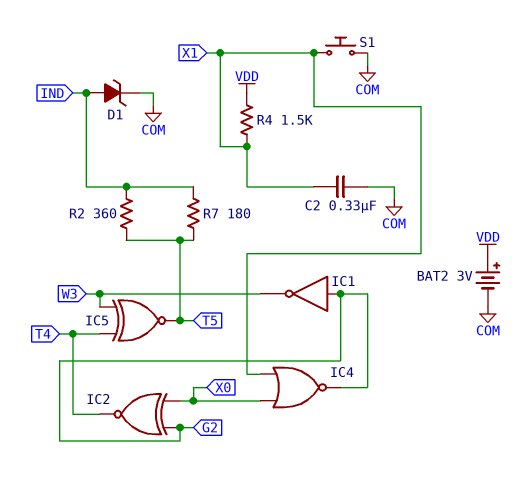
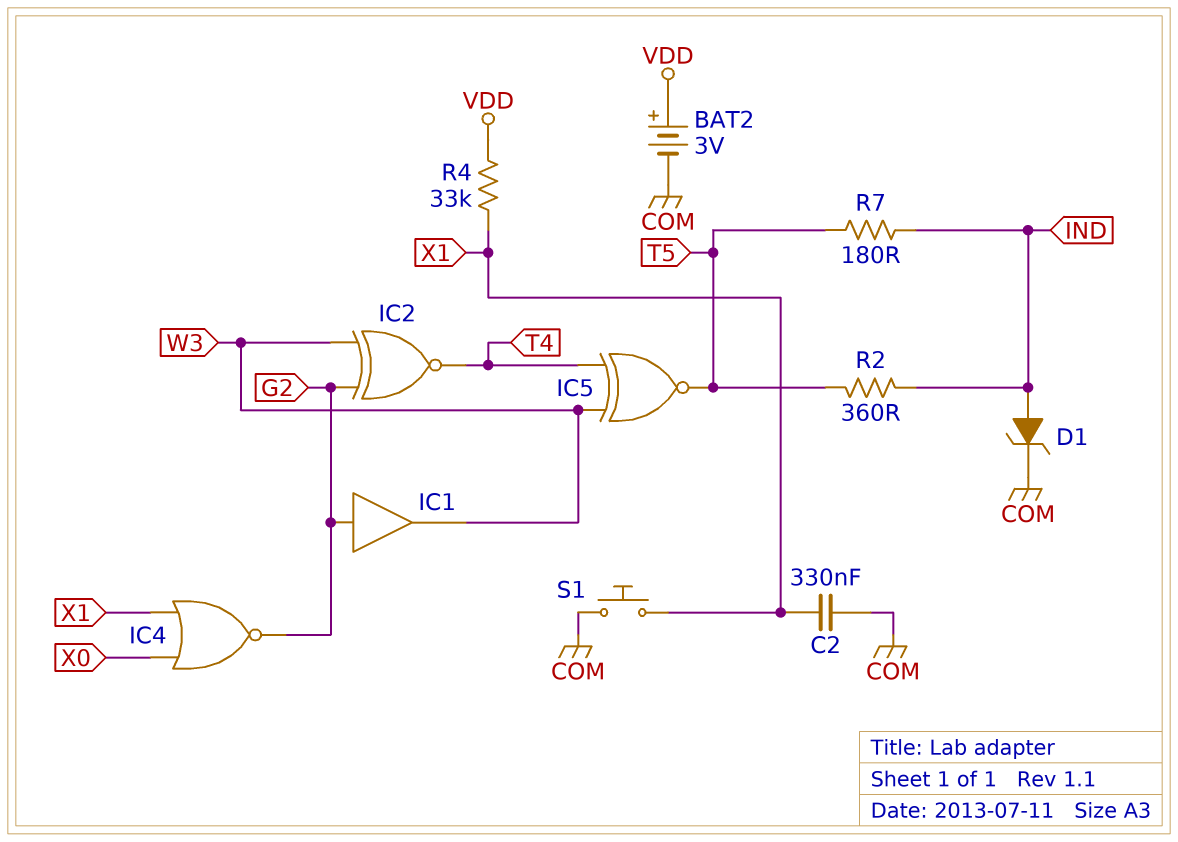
IC1: NOT (in G2, out W3) -> buffer (in G2, out W3)
IC2: XNOR (in G2, in X0, out T4) -> XNOR (in G2, in W3, out T4)
R4: 1.5k (VDD, X1) -> 33k (VDD, X1)

